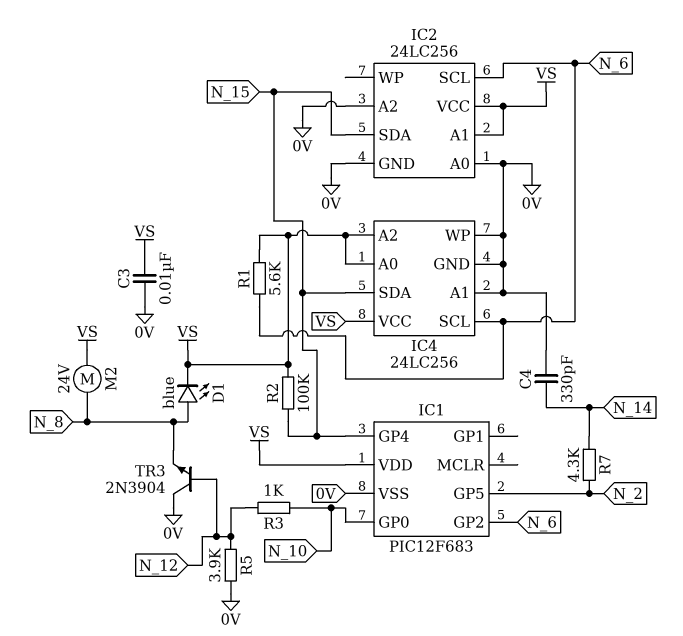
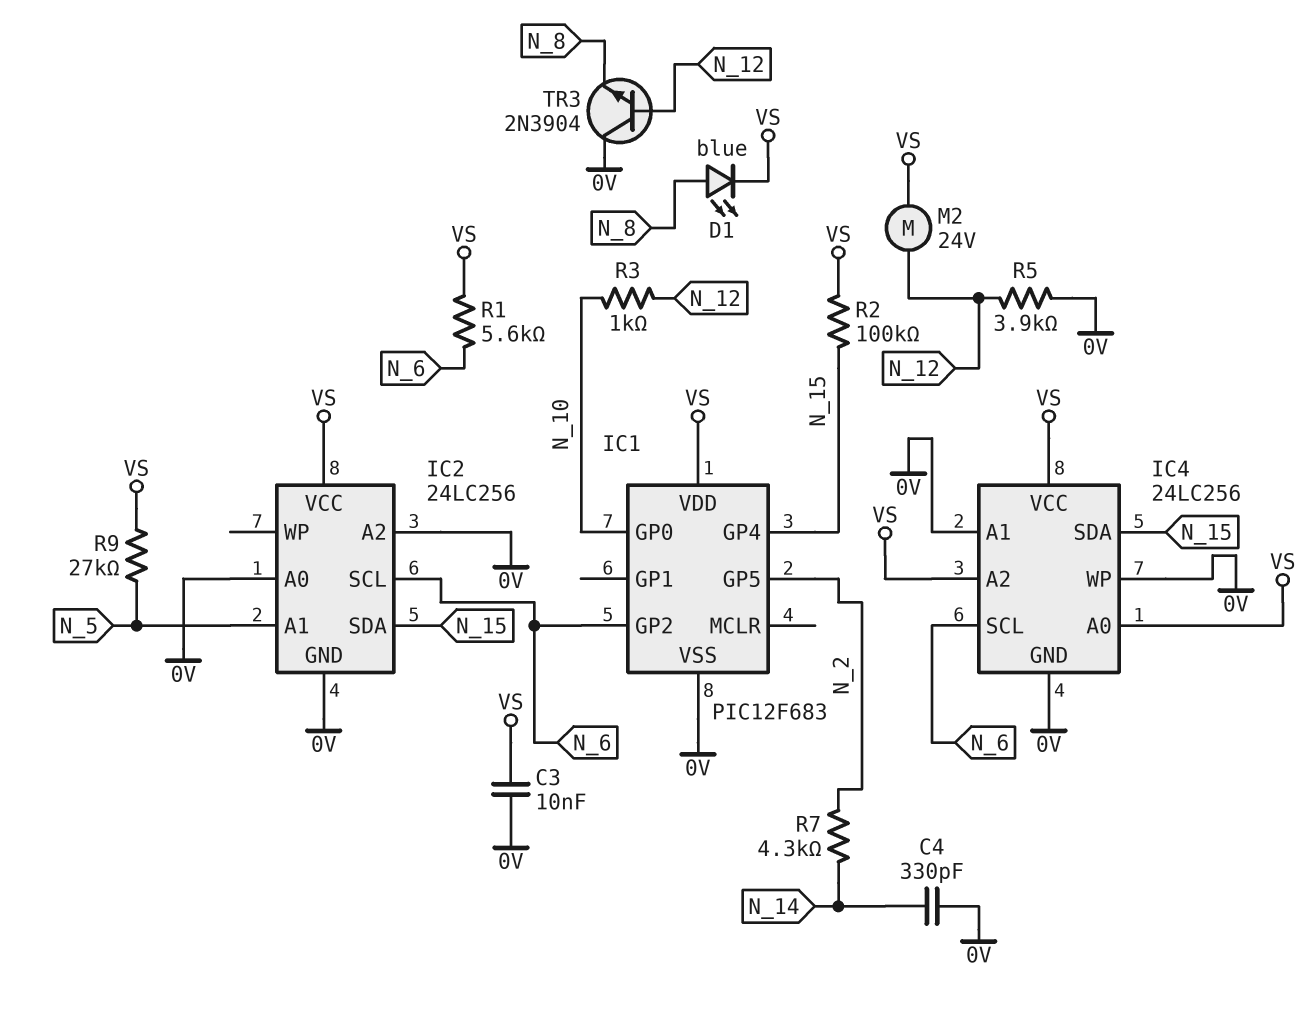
IC2 pin A1: VS -> N_5
M2: motor 24V (N_8, VS) -> motor 24V (N_12, VS)
R9: none -> 27k (N_5, VS)

